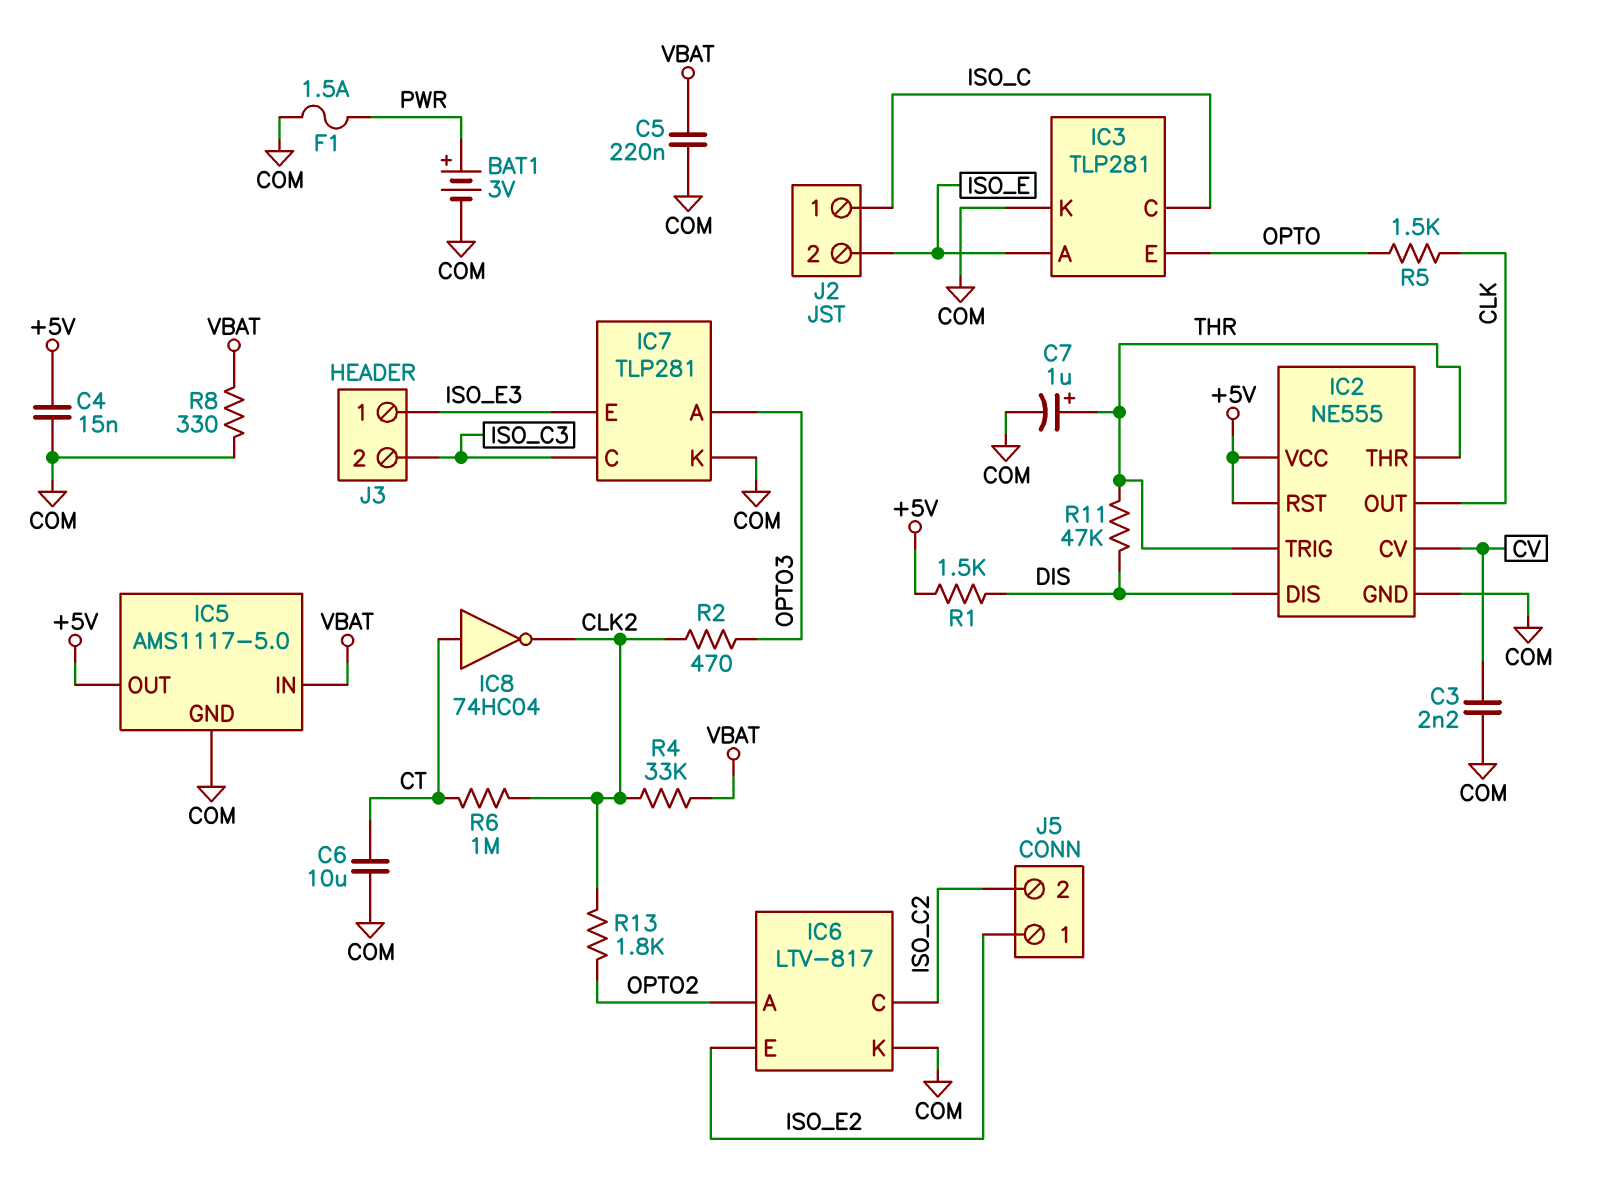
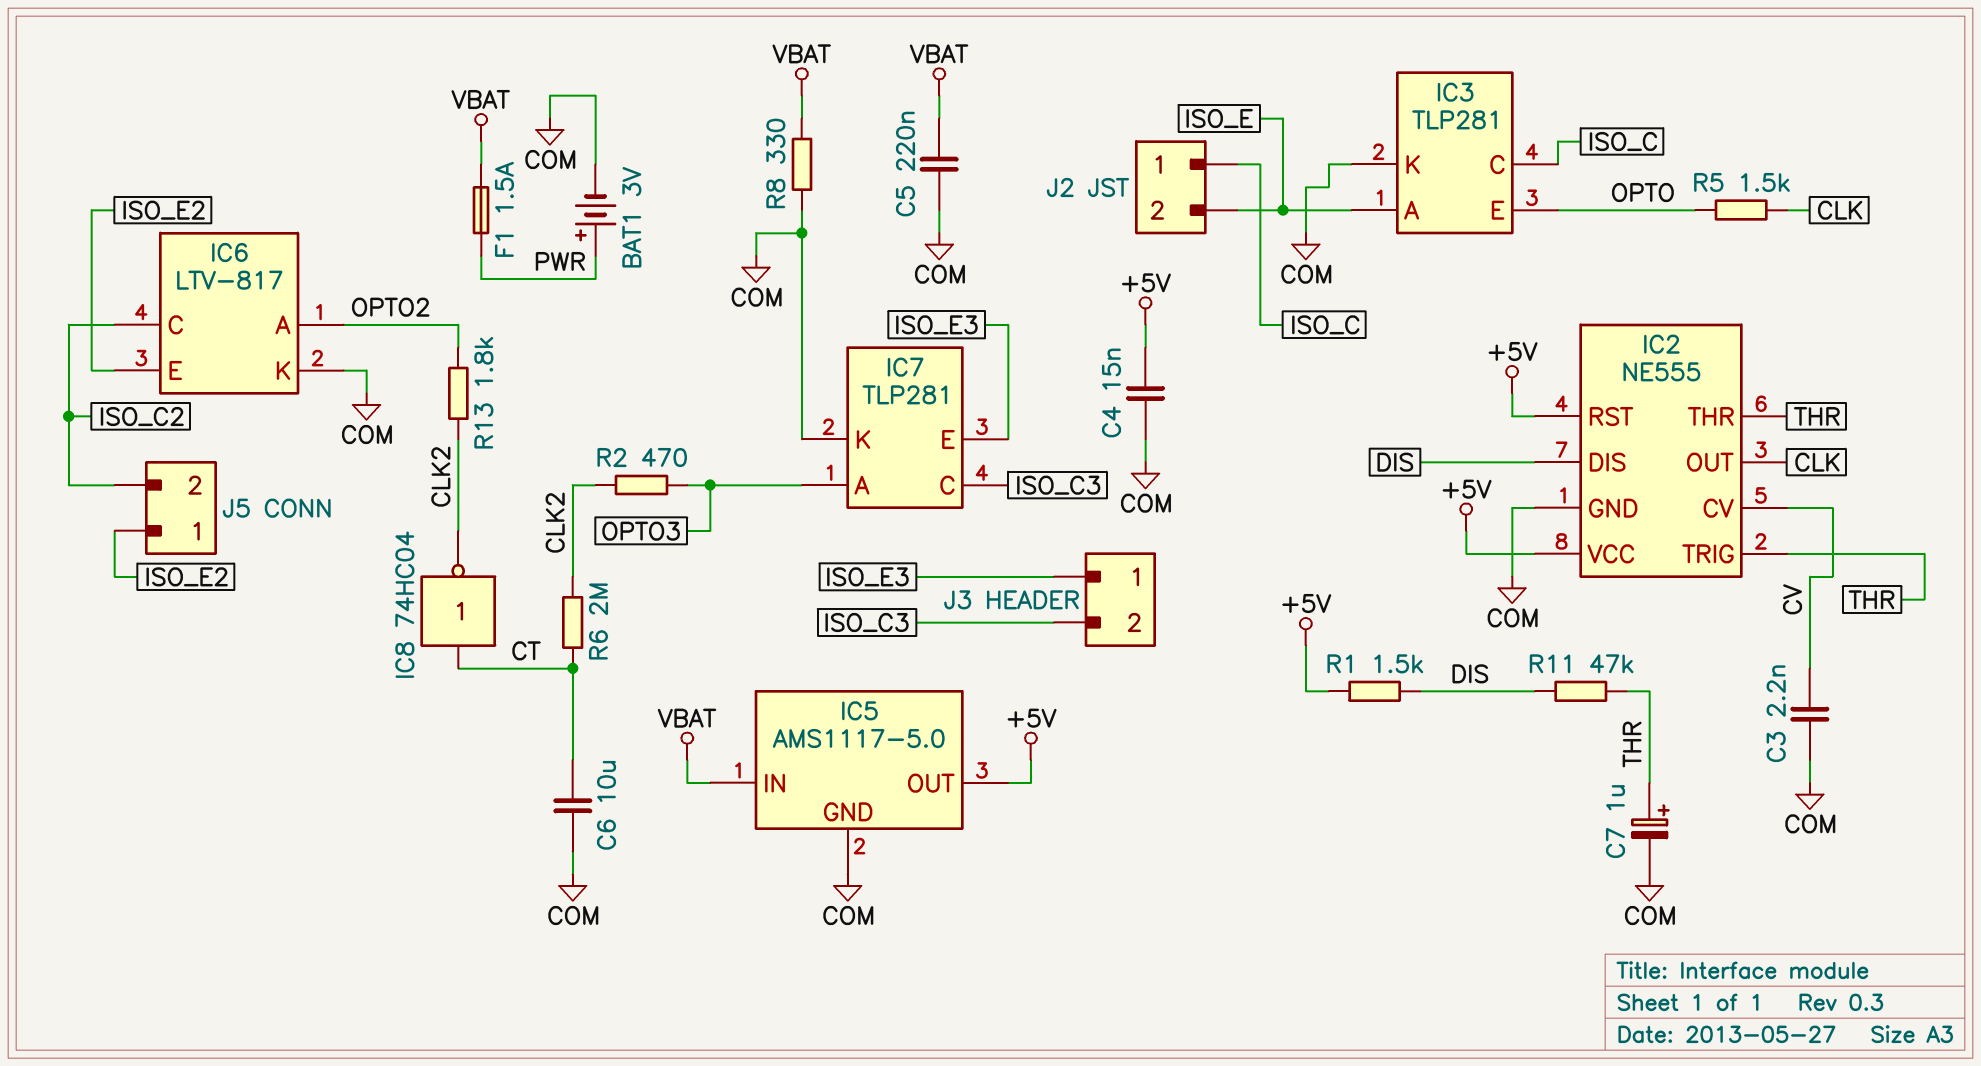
F1: 1.5A (COM, PWR) -> 1.5A (PWR, VBAT)
R4: 33k (CLK2, VBAT) -> none
R6: 1M (CLK2, CT) -> 2M (CLK2, CT)

